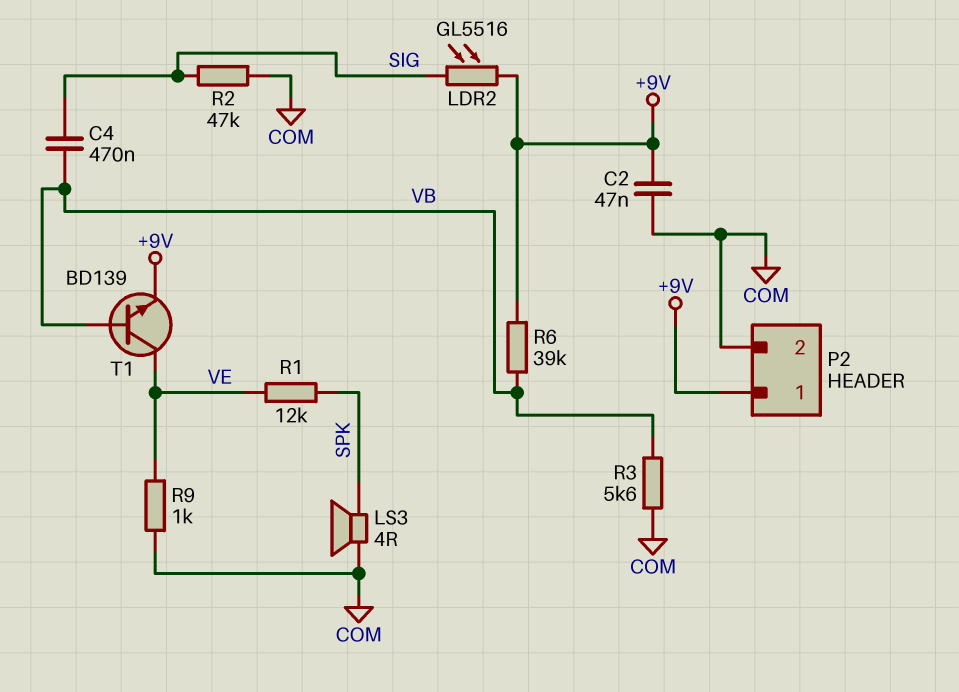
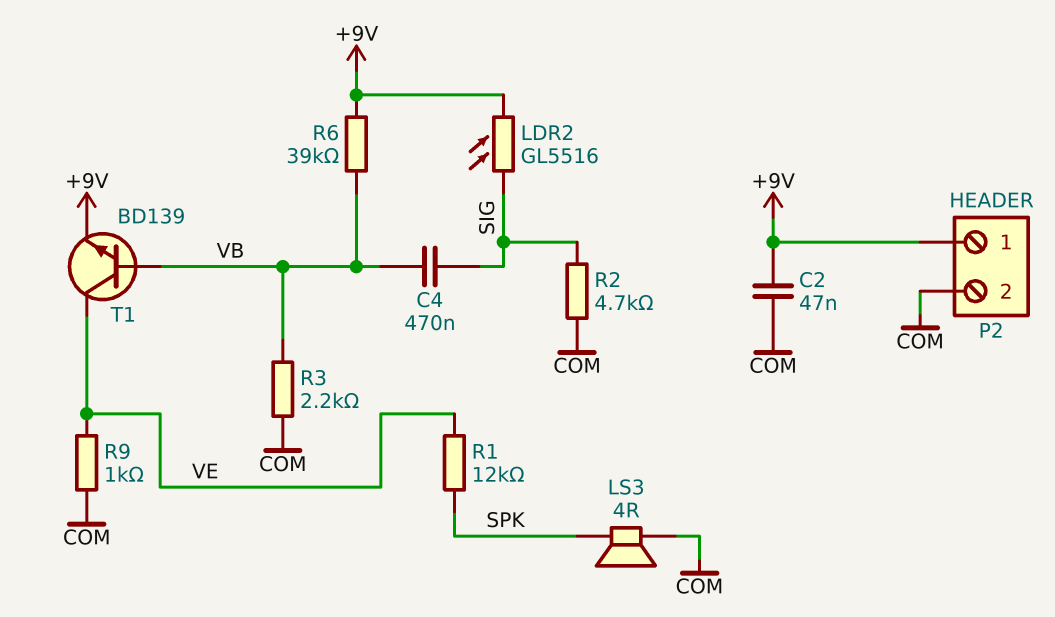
R2: 47k (COM, SIG) -> 4.7k (COM, SIG)
R3: 5.6k (COM, VB) -> 2.2k (COM, VB)

